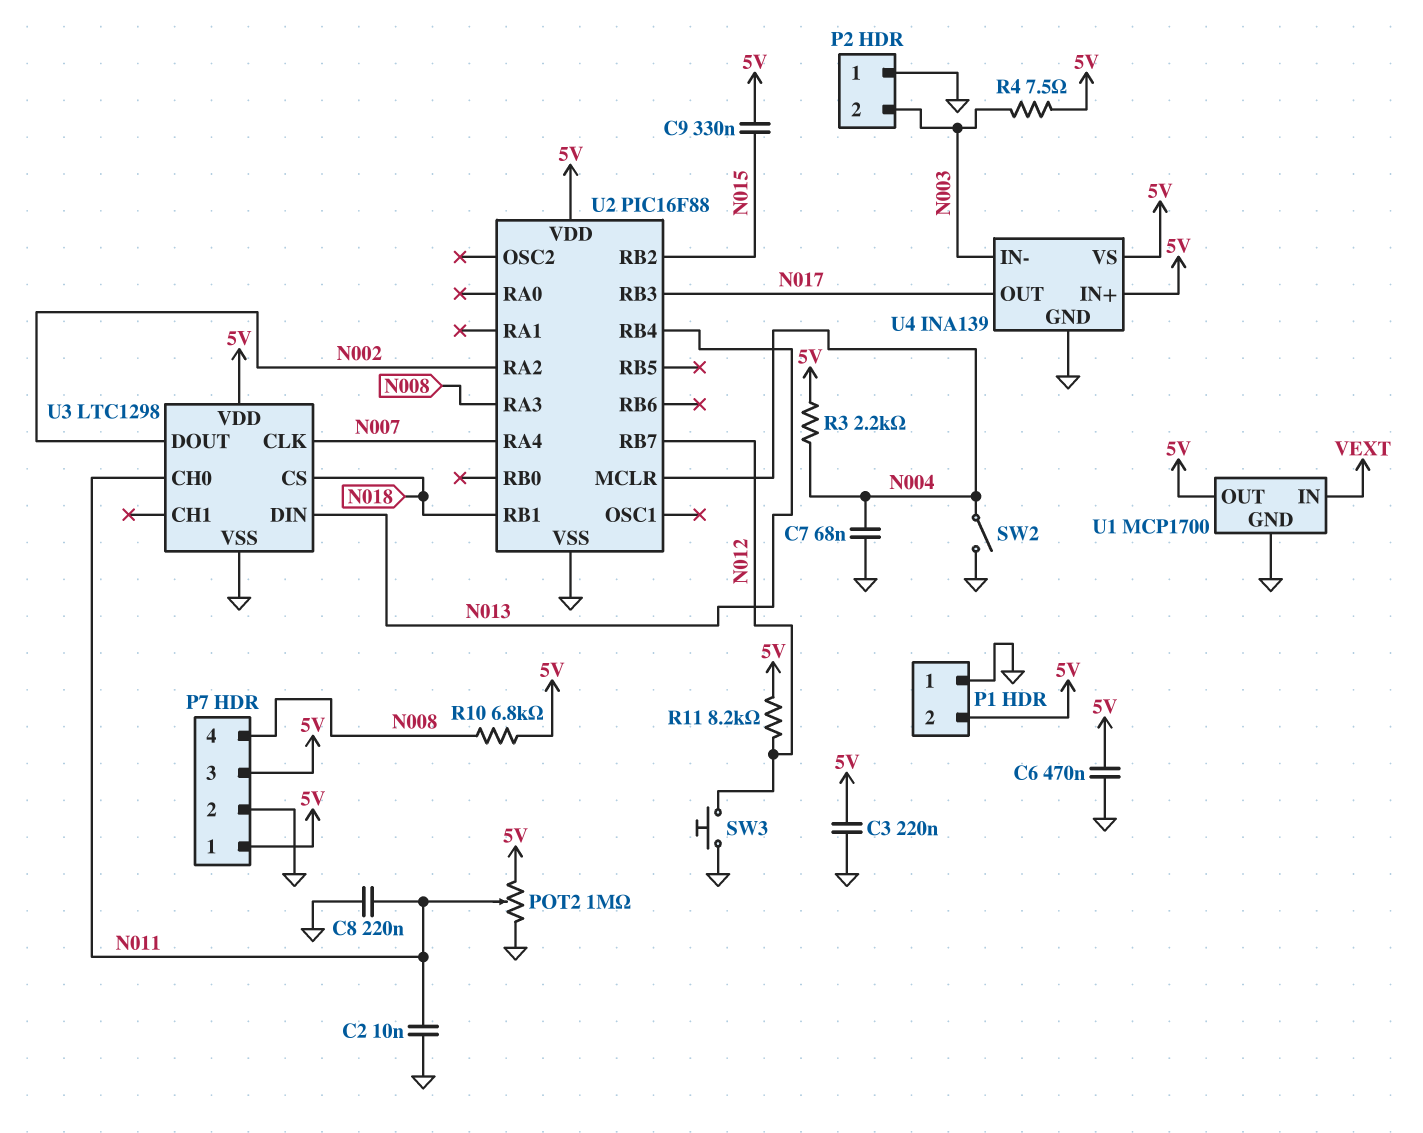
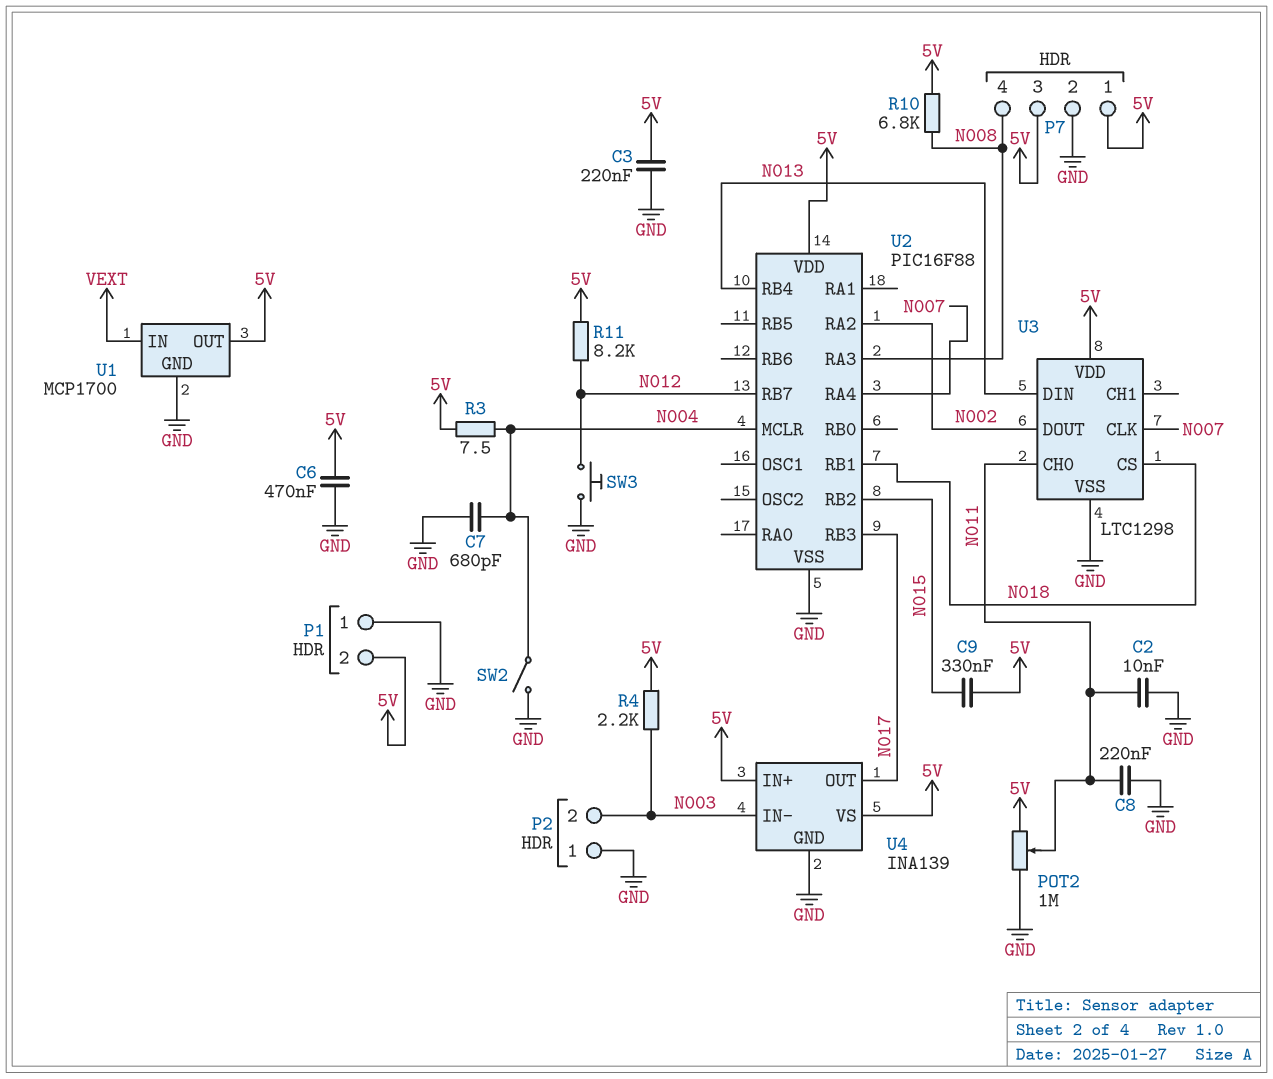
C7: 68nF (GND, N004) -> 680pF (GND, N004)
R3: 2.2k (5V, N004) -> 7.5 (5V, N004)
R4: 7.5 (5V, N003) -> 2.2k (5V, N003)

